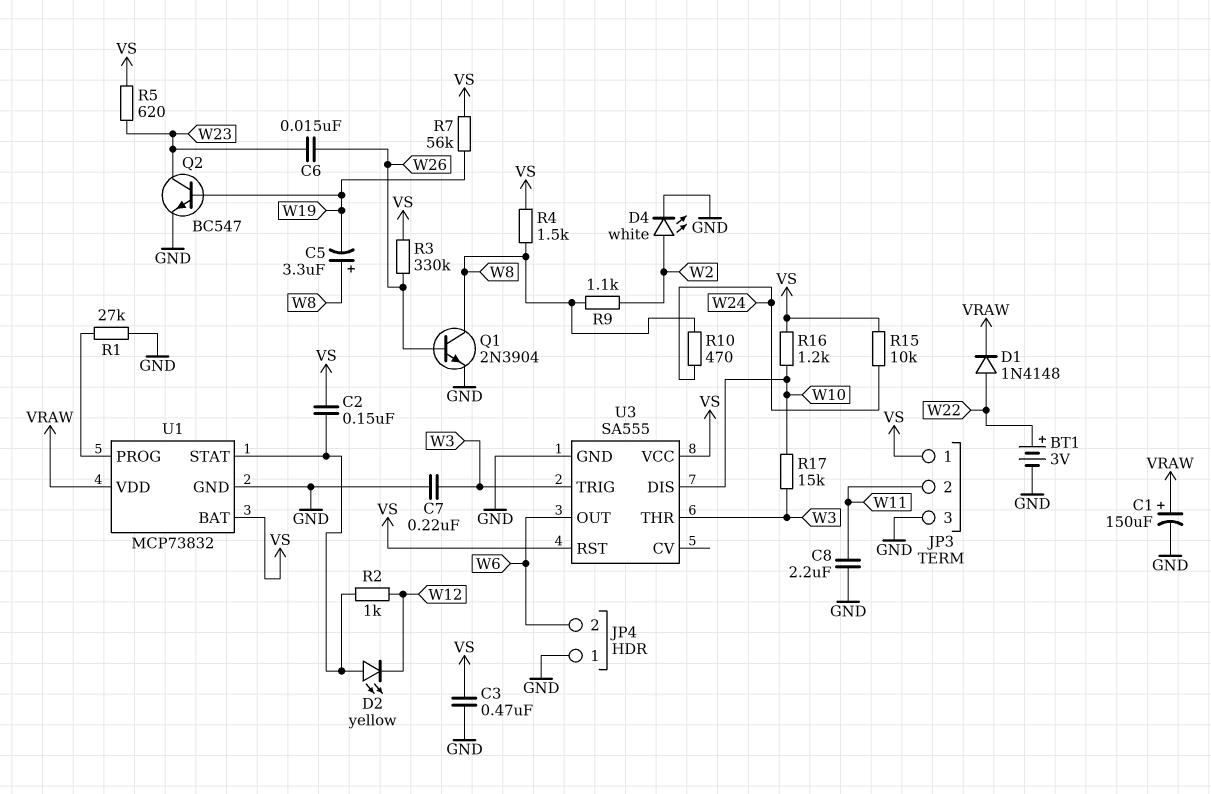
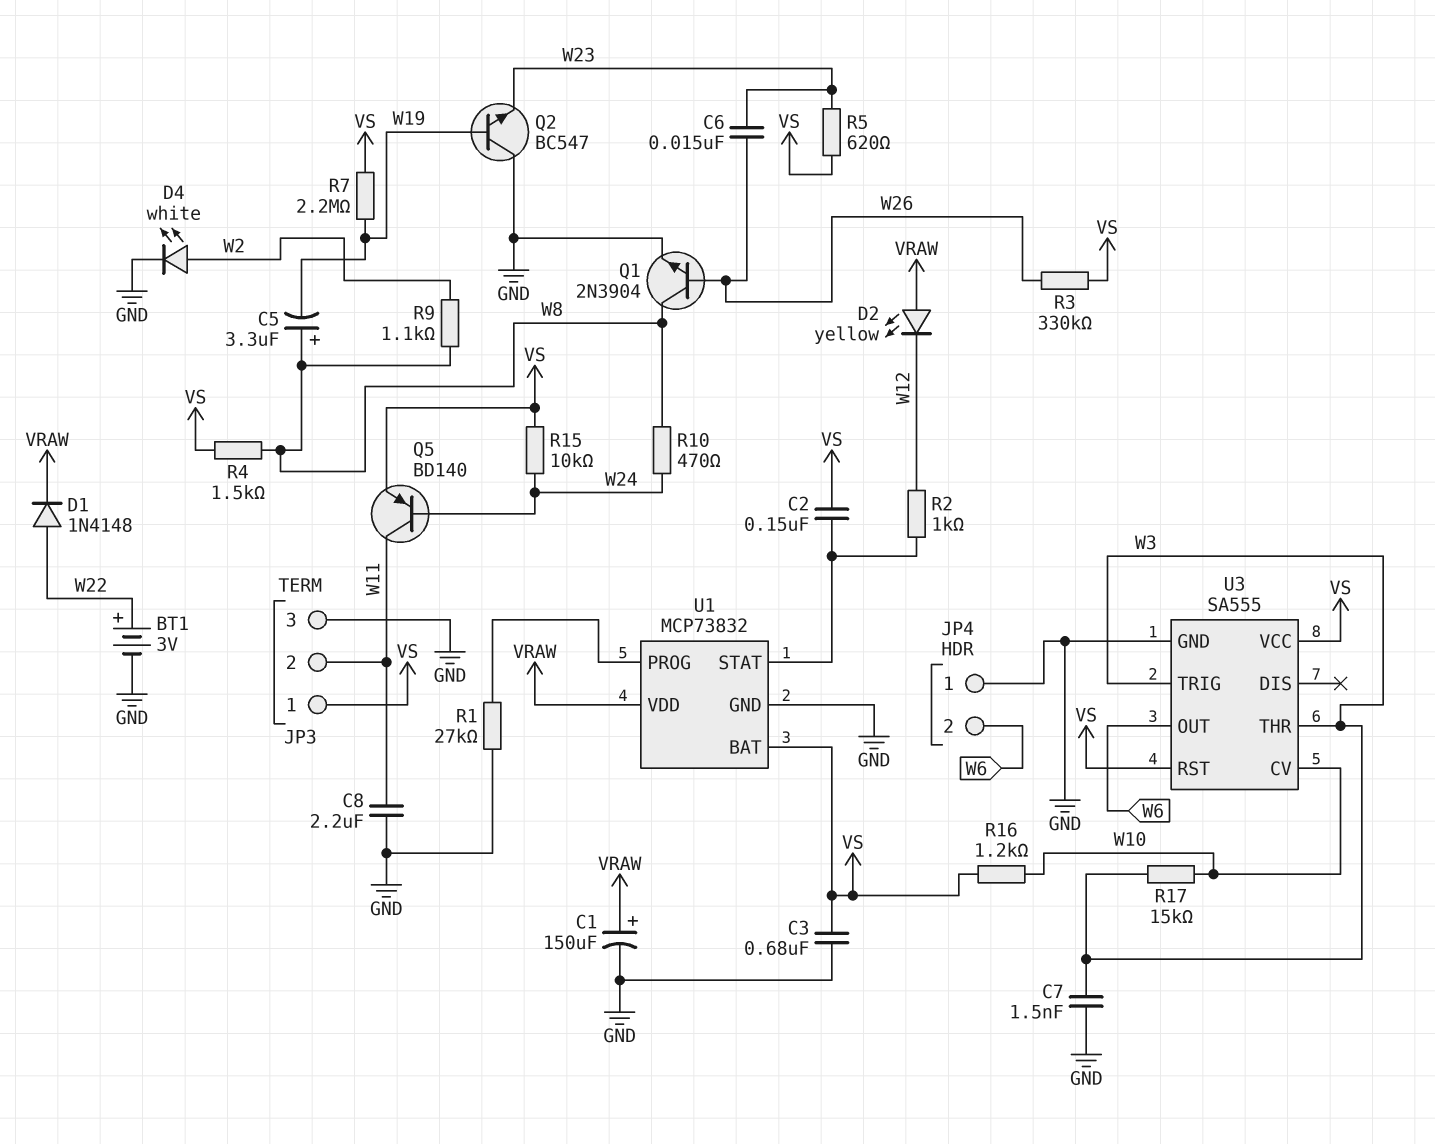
C3: 470nF (GND, VS) -> 680nF (GND, VS)
C7: 220nF (GND, W3) -> 1.5nF (GND, W3)
D2: LED yellow (A U1/STAT, K W12) -> LED yellow (A VRAW, K W12)
Q2: NPN BC547 (B W19, C W23, E GND) -> NPN BC547 (B W19, C GND, E W23)
Q5: none -> PNP BD140 (B W24, C W11, E VS)
R7: 56k (VS, W19) -> 2.2M (VS, W19)
U3 pin CV: none -> W10
U3 pin DIS: W10 -> none

